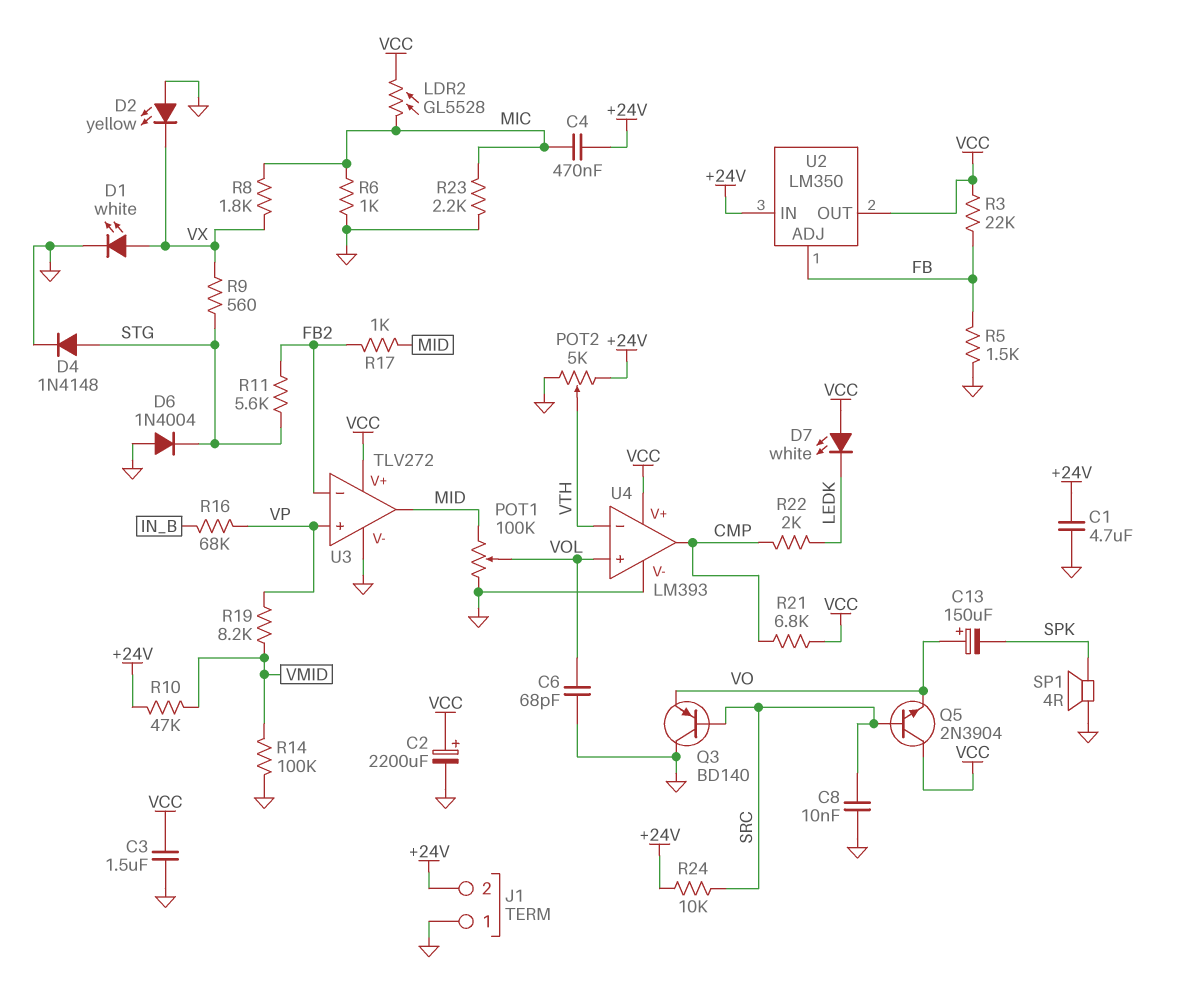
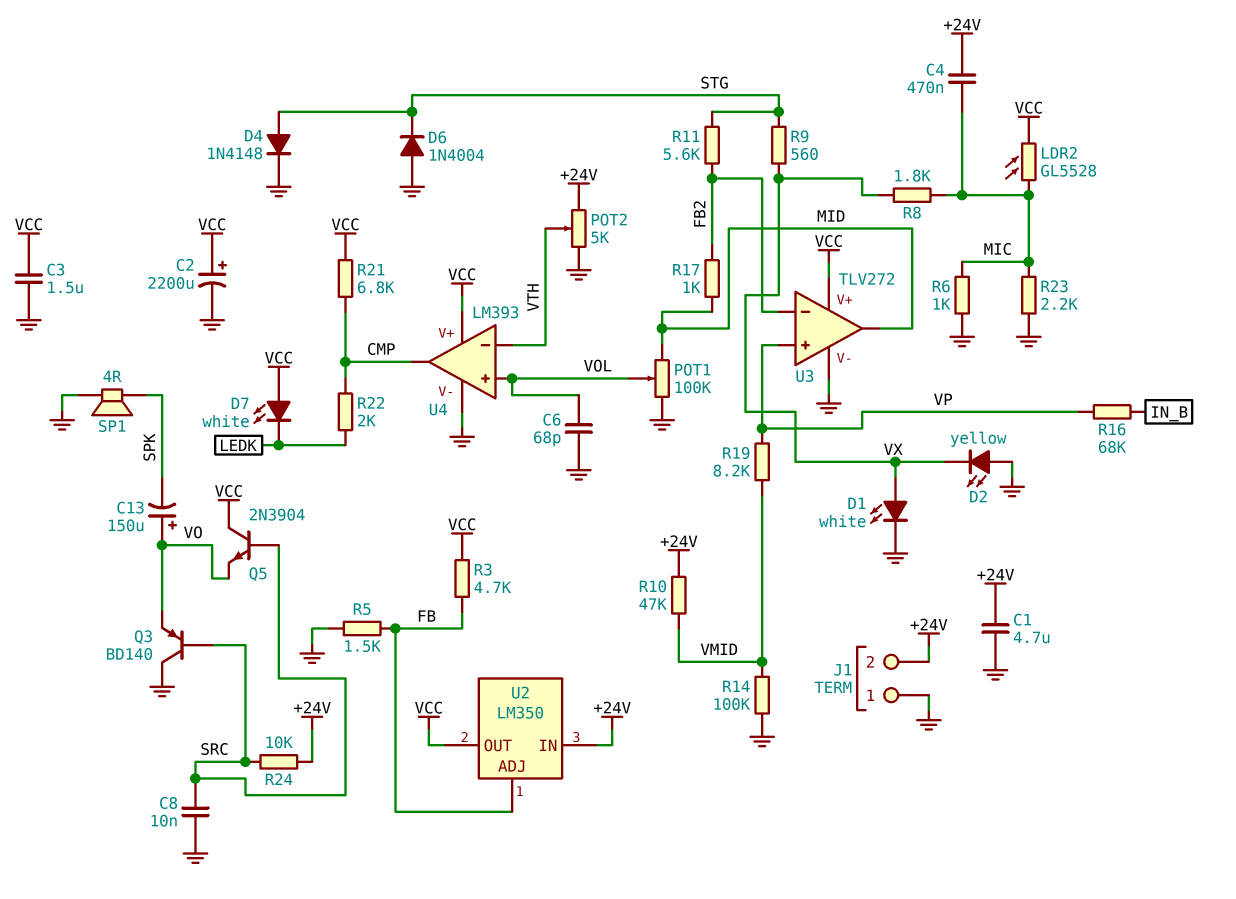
R3: 22k (FB, VCC) -> 4.7k (FB, VCC)

